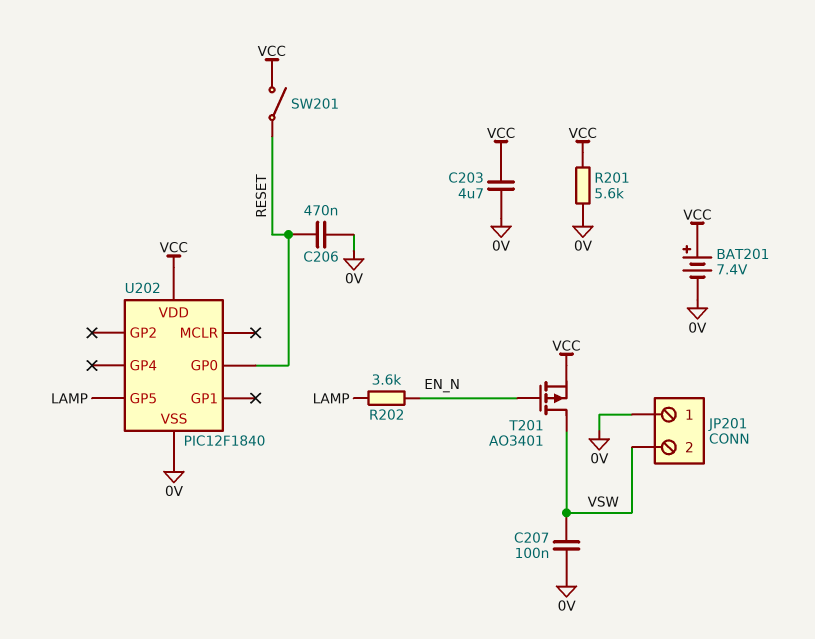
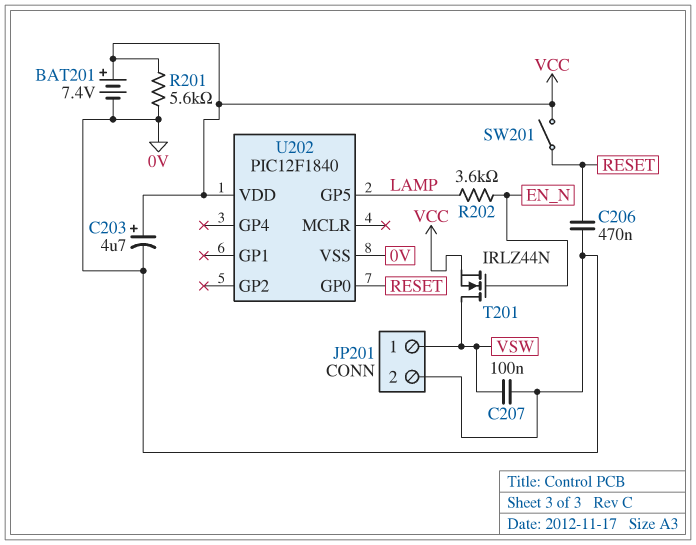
C203: 4.7uF (0V, VCC) -> 4.7uF (plus VCC, minus 0V)
JP201 pin 1: 0V -> VSW
JP201 pin 2: VSW -> 0V
T201: PMOS AO3401 (G EN_N, D VSW, S VCC) -> NMOS IRLZ44N (G EN_N, D VSW, S VCC)

